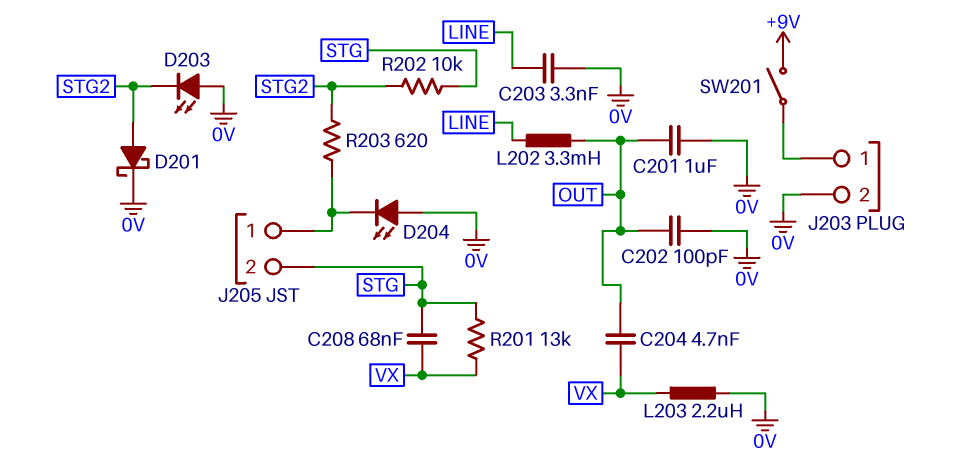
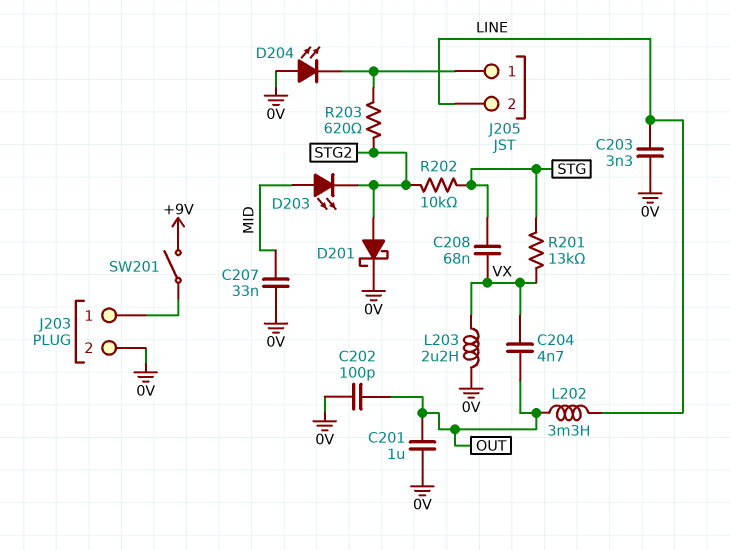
C207: none -> 33nF (0V, MID)
D203: LED (A 0V, K STG2) -> LED (A MID, K STG2)
J205 pin 2: STG -> LINE

